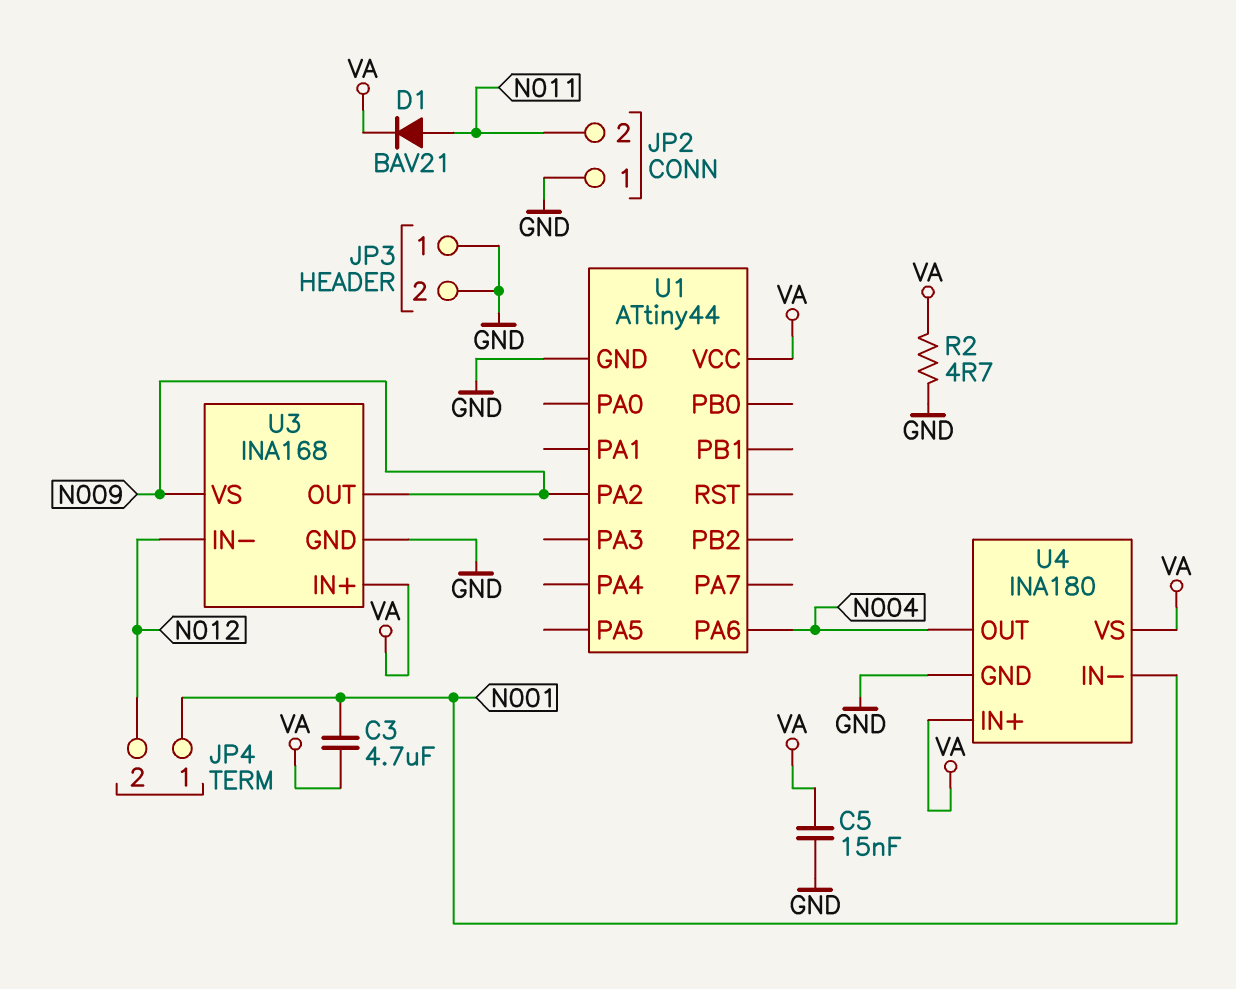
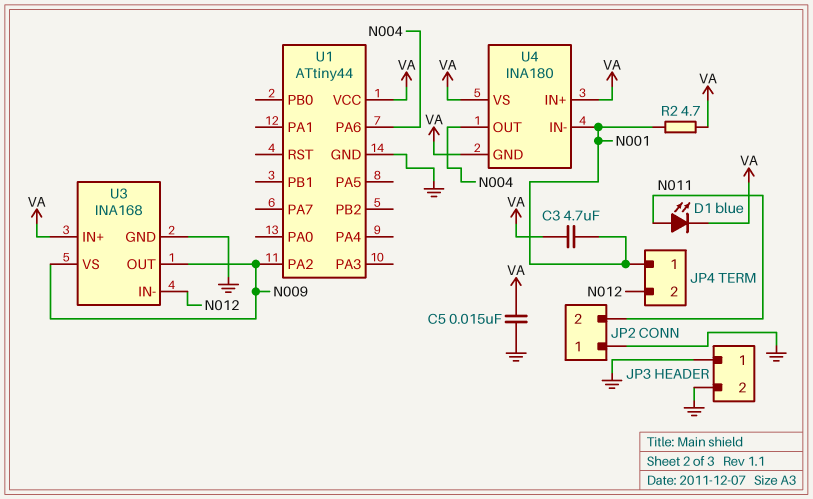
D1: diode BAV21 (A N011, K VA) -> LED blue (A N011, K VA)
R2: 4.7 (GND, VA) -> 4.7 (N001, VA)
U4 pin GND: GND -> VA

